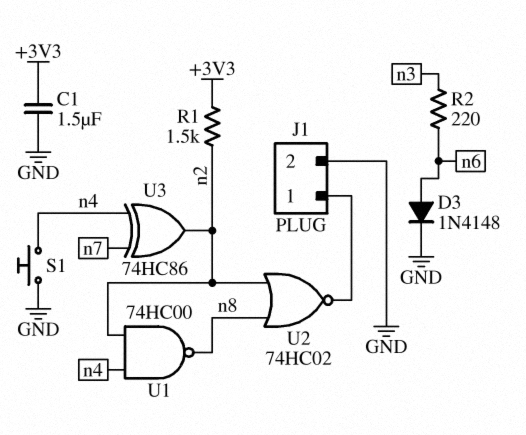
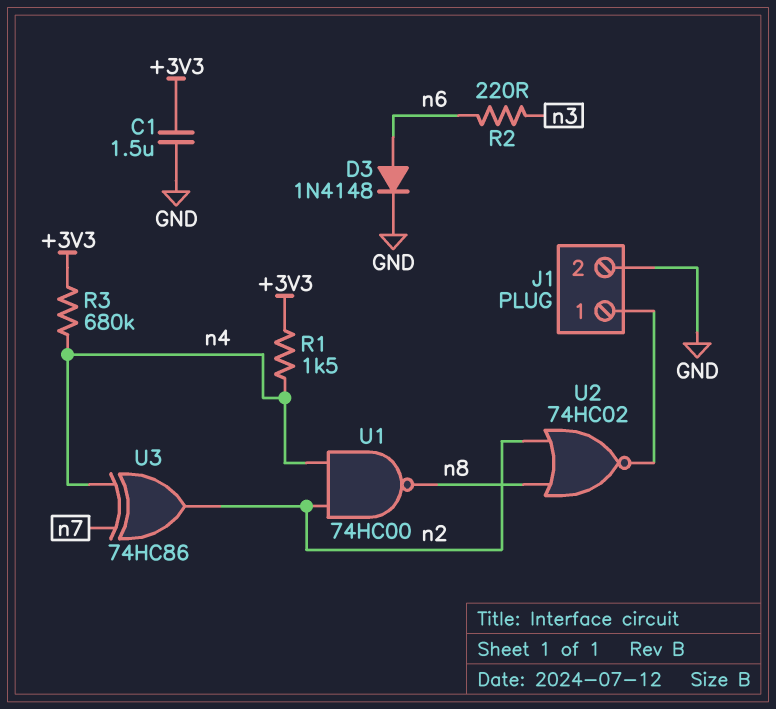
R1: 1.5k (+3V3, n2) -> 1.5k (+3V3, n4)
R3: none -> 680k (+3V3, n4)
S1: button (GND, n4) -> none

